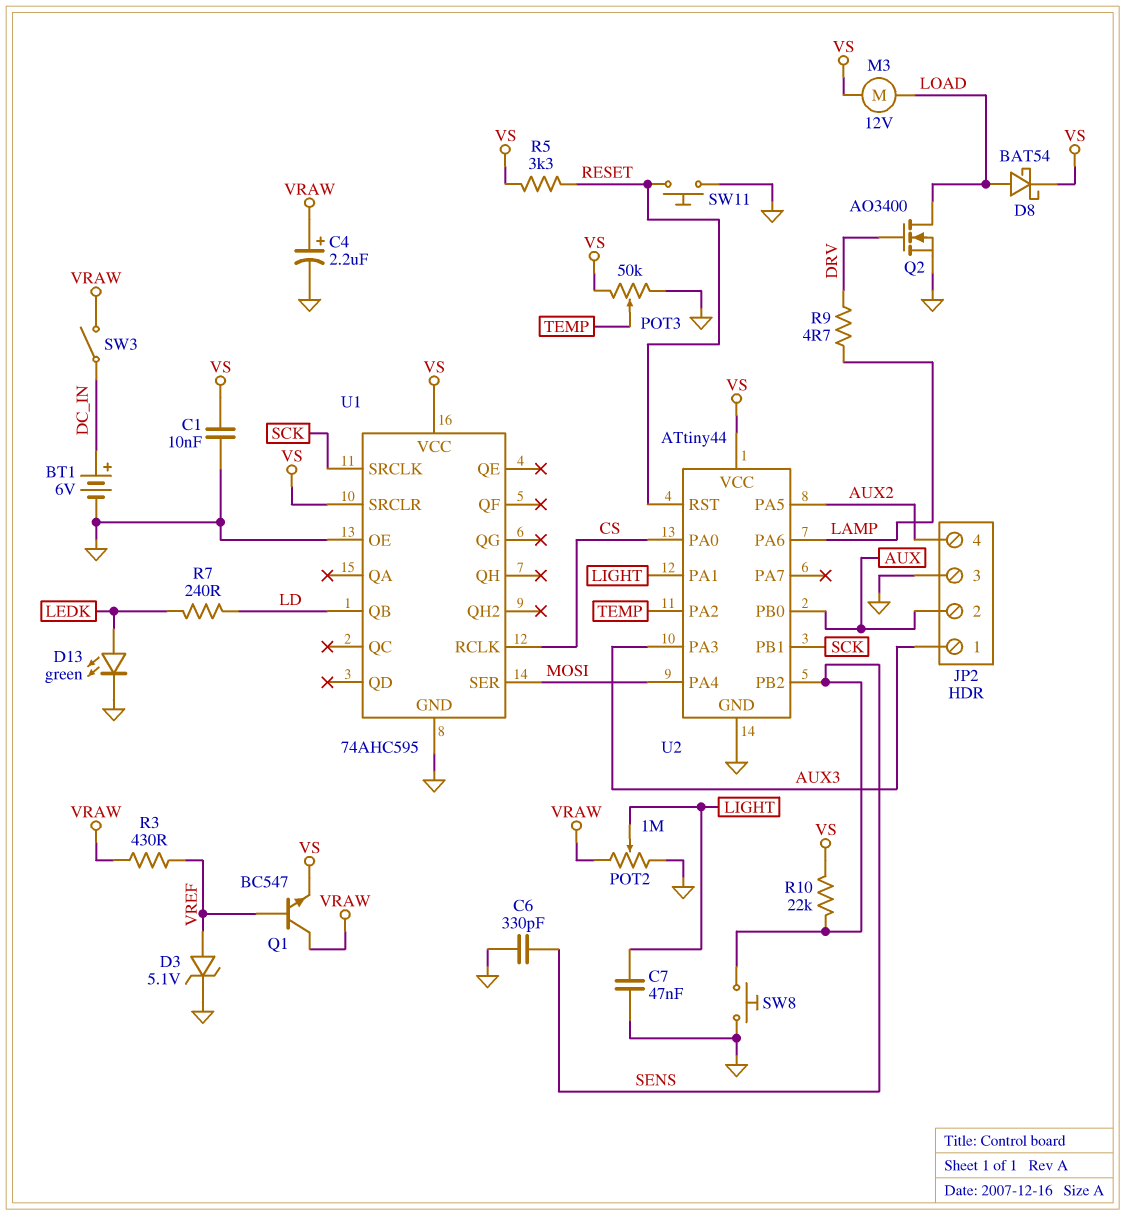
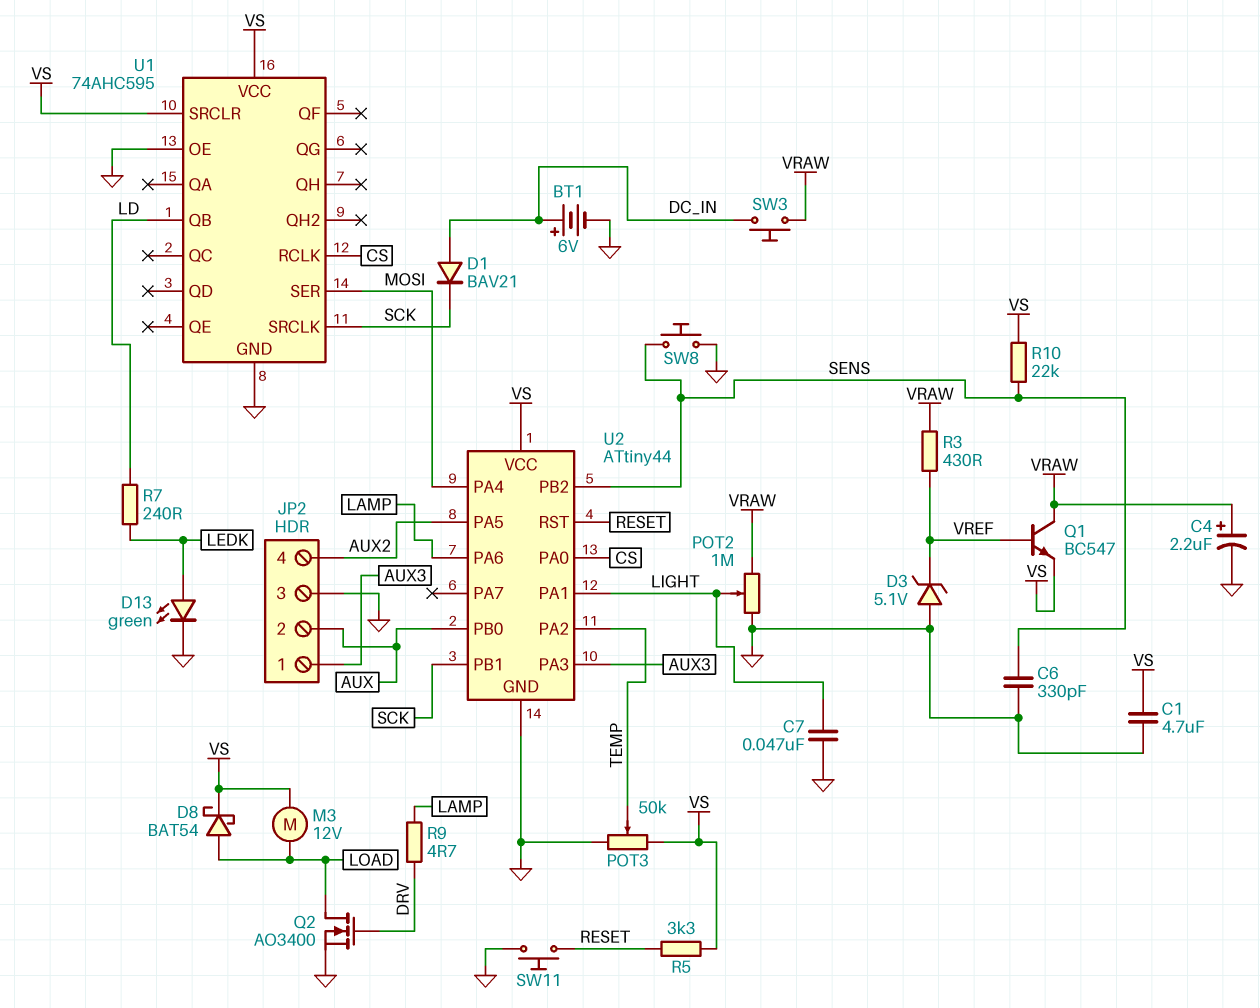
C1: 10nF (GND, VS) -> 4.7uF (GND, VS)
D1: none -> diode BAV21 (A DC_IN, K SCK)
D3: zener 5.1V (A VREF, K GND) -> zener 5.1V (A GND, K VREF)
SW3: switch (DC_IN, VRAW) -> button (DC_IN, VRAW)

